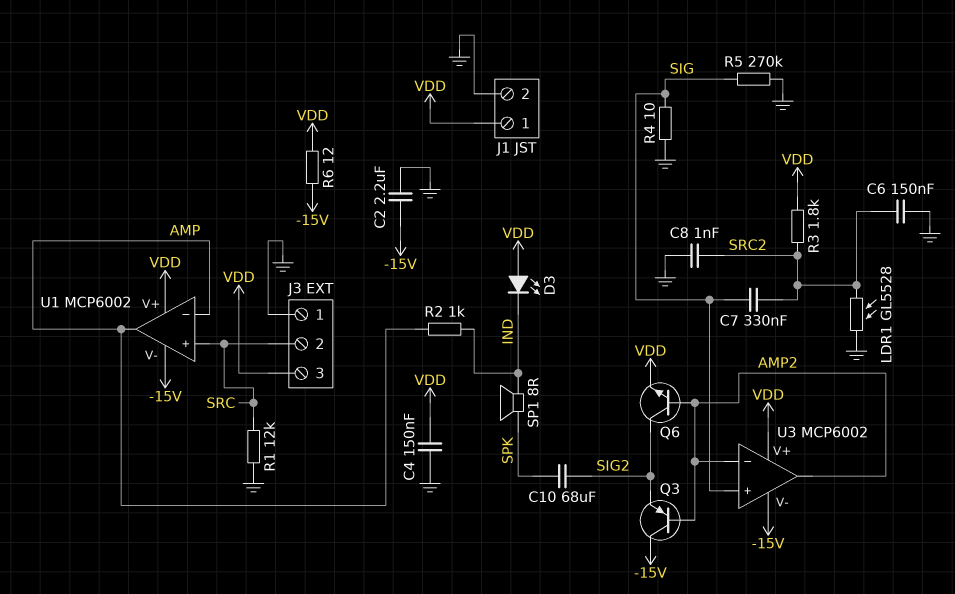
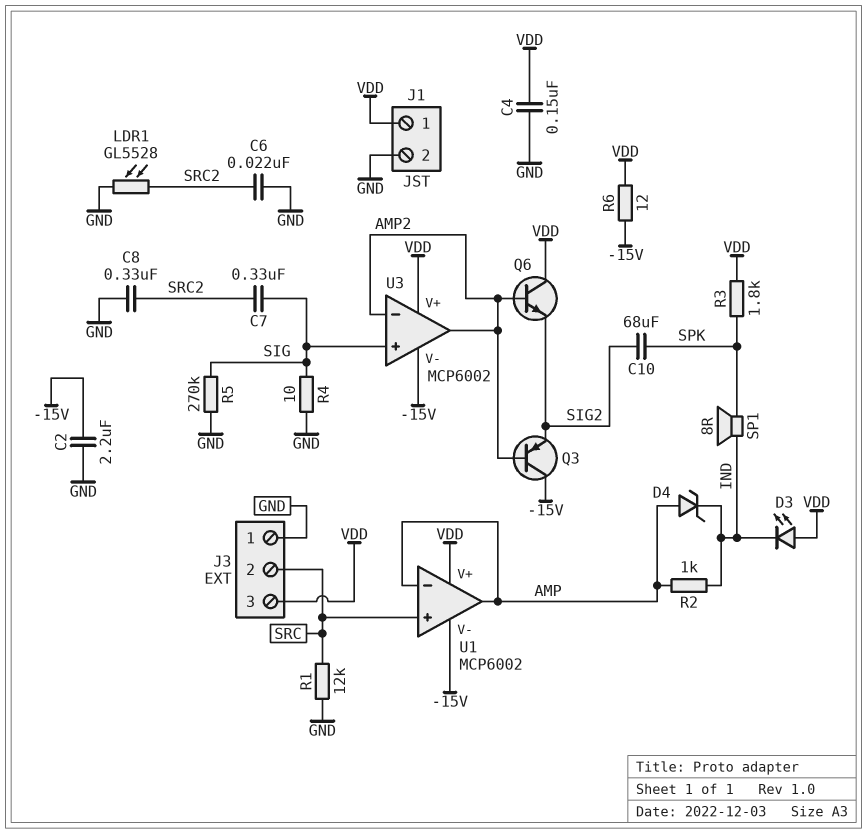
C6: 150nF (GND, SRC2) -> 22nF (GND, SRC2)
C8: 1nF (GND, SRC2) -> 330nF (GND, SRC2)
D4: none -> zener (A AMP, K IND)
Q6: NPN (B AMP2, C SIG2, E VDD) -> NPN (B AMP2, C VDD, E SIG2)
R3: 1.8k (SRC2, VDD) -> 1.8k (SPK, VDD)

